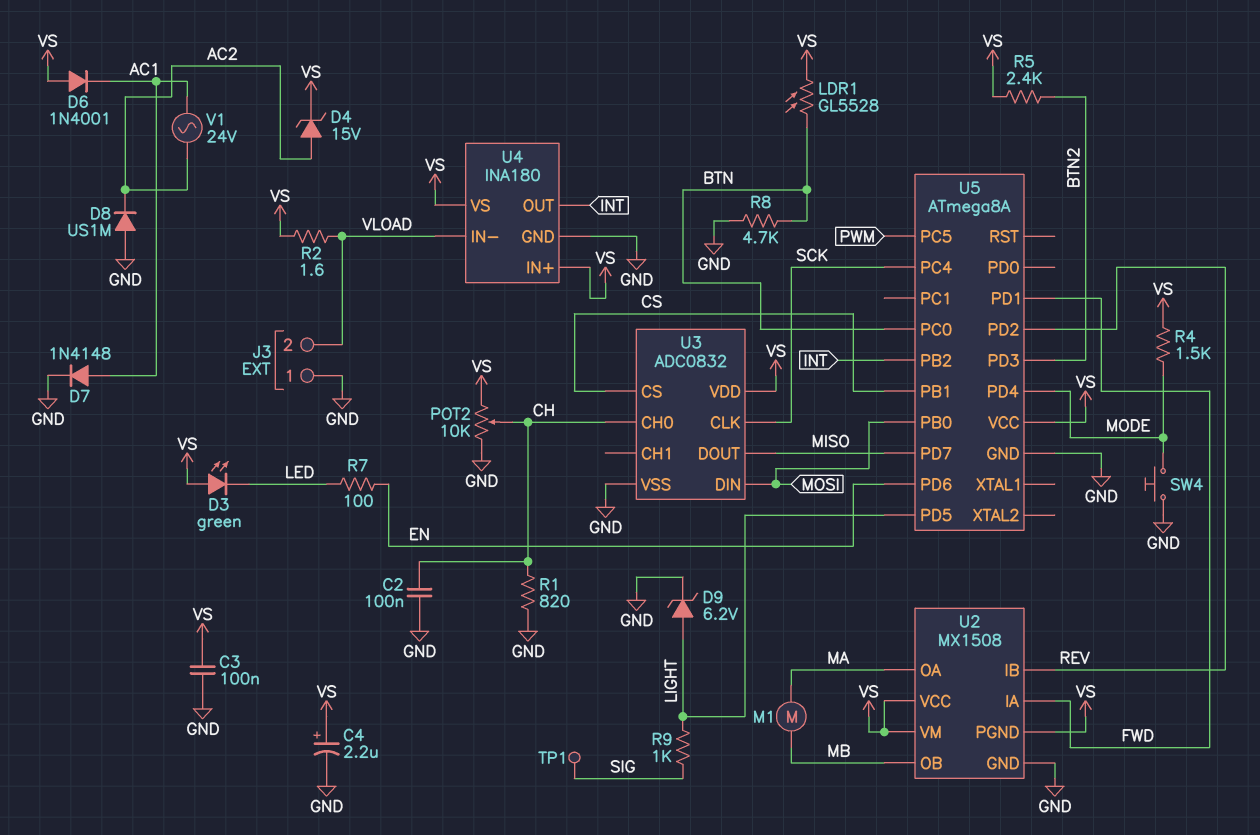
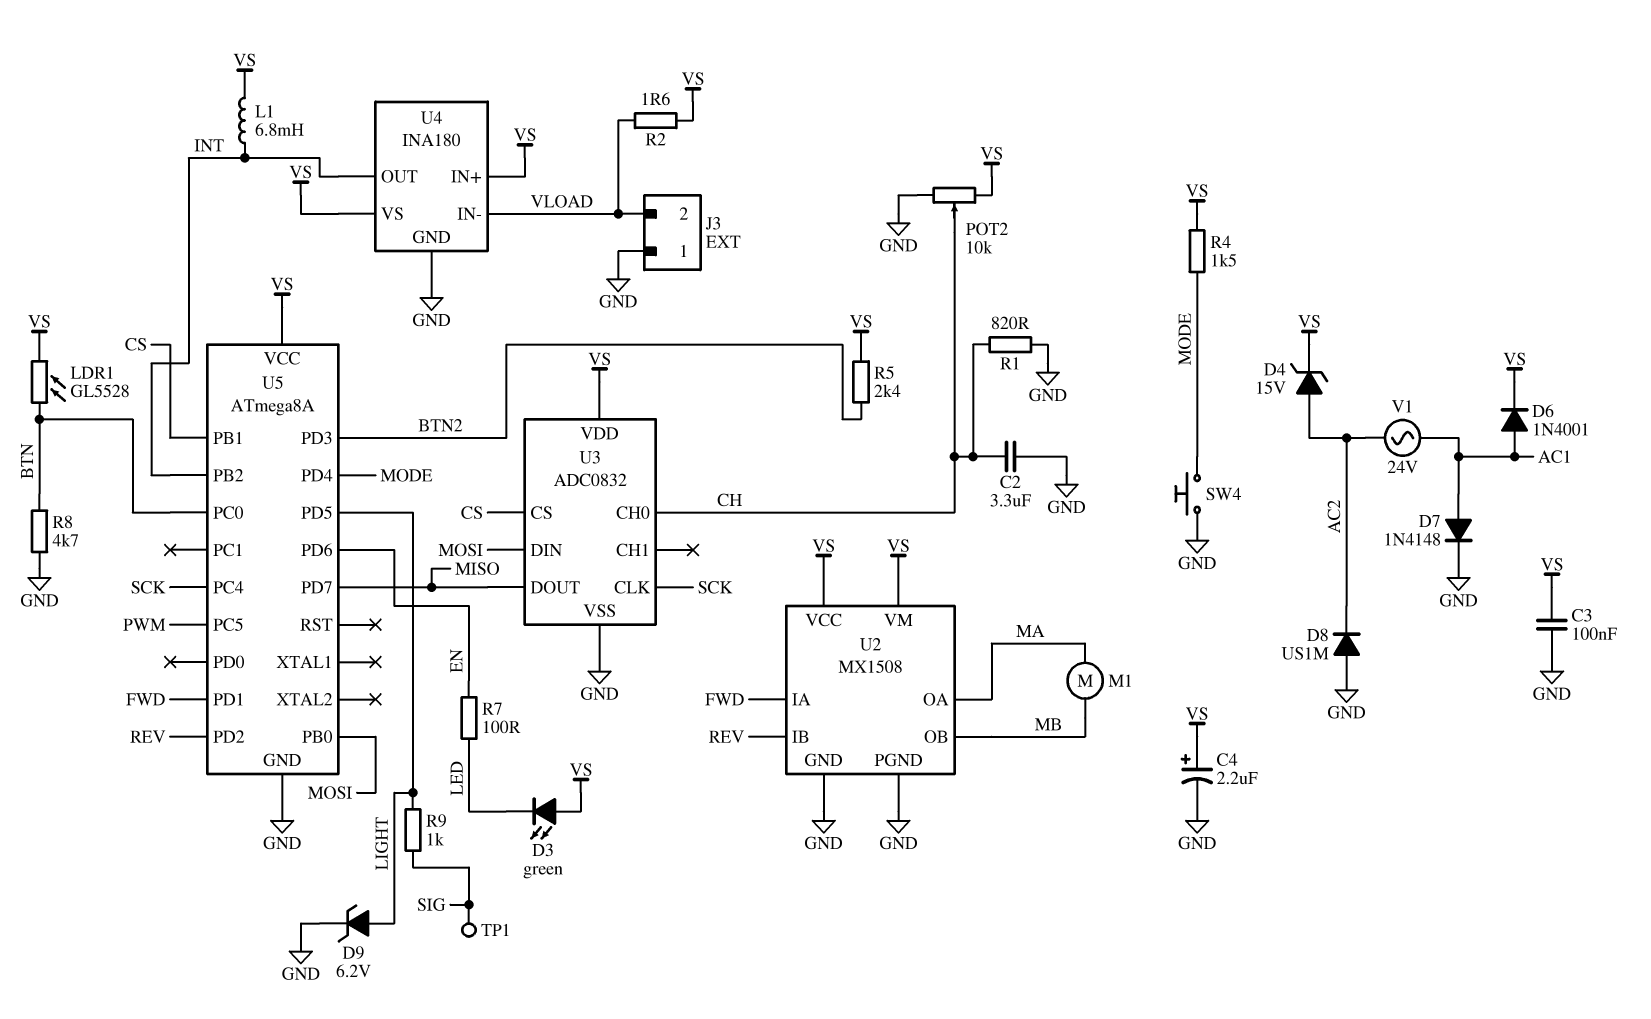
C2: 100nF (CH, GND) -> 3.3uF (CH, GND)
D6: diode 1N4001 (A VS, K AC1) -> diode 1N4001 (A AC1, K VS)
L1: none -> 6.8mH (INT, VS)
U2 pin PGND: VS -> GND

